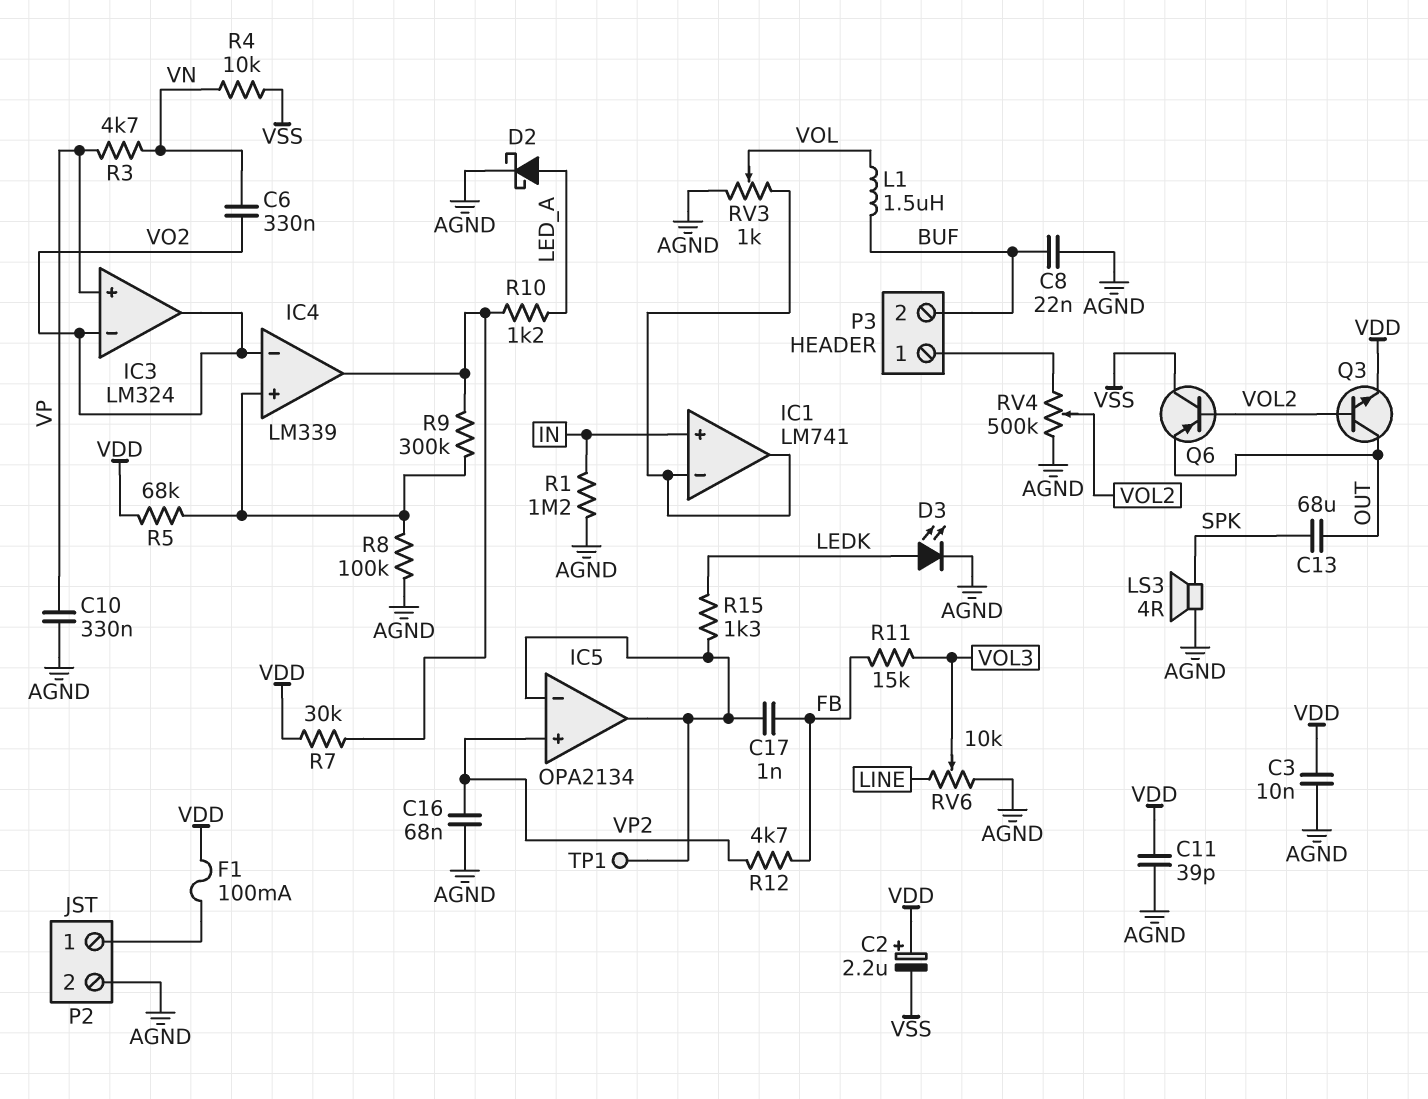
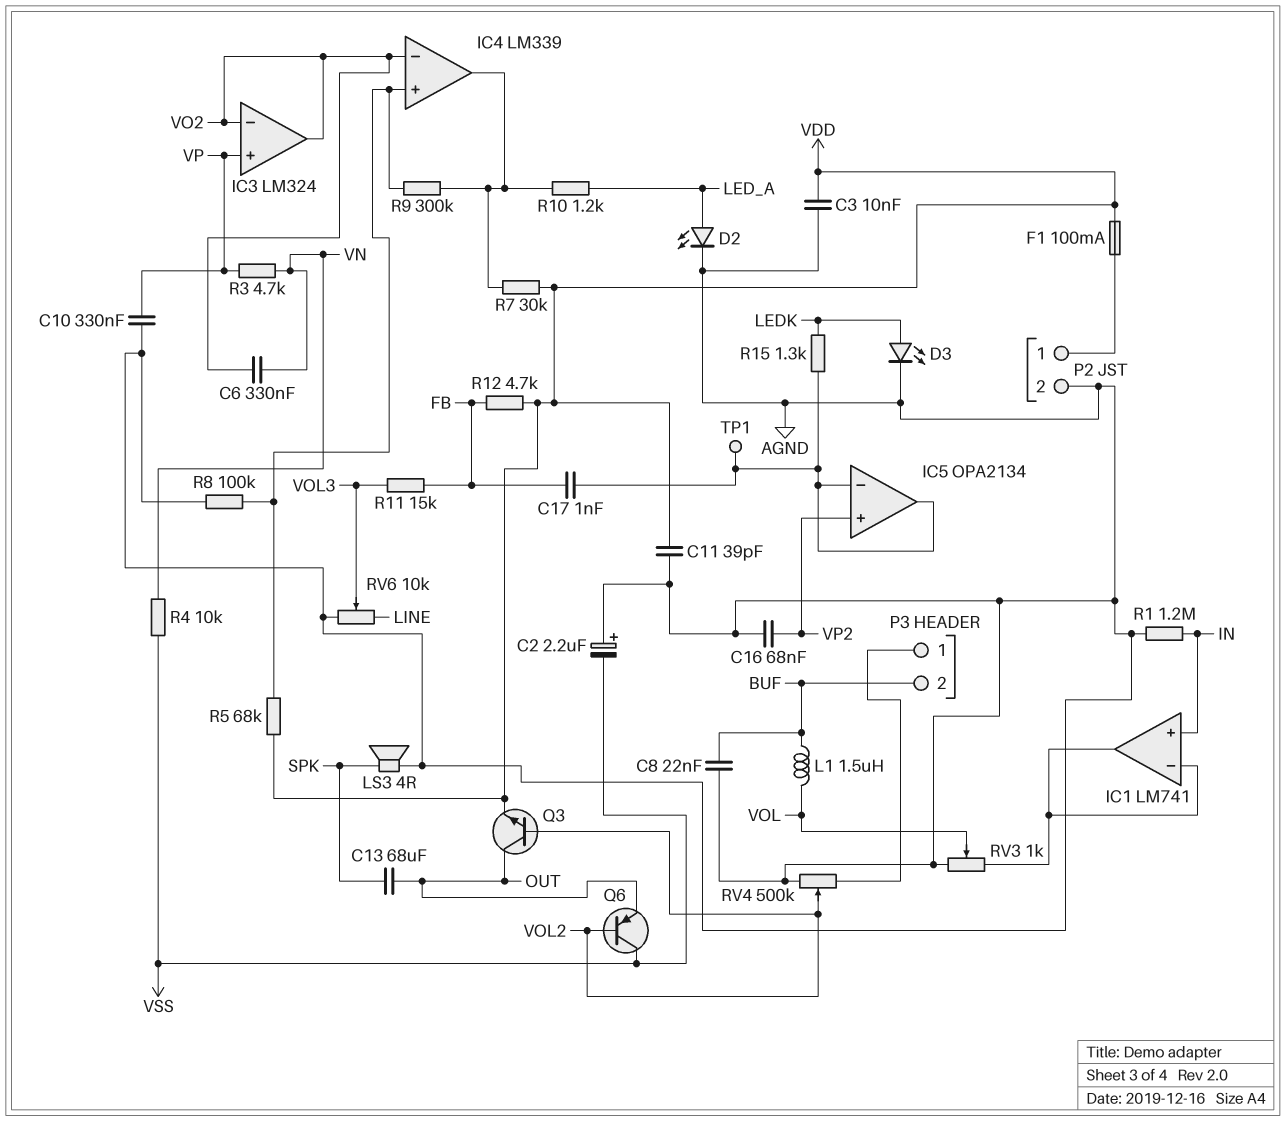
C2: 2.2uF (plus VDD, minus VSS) -> 2.2uF (plus AGND, minus VSS)
D2: schottky (A LED_A, K AGND) -> LED (A LED_A, K AGND)
R12: 4.7k (FB, VP2) -> 4.7k (FB, VDD)

